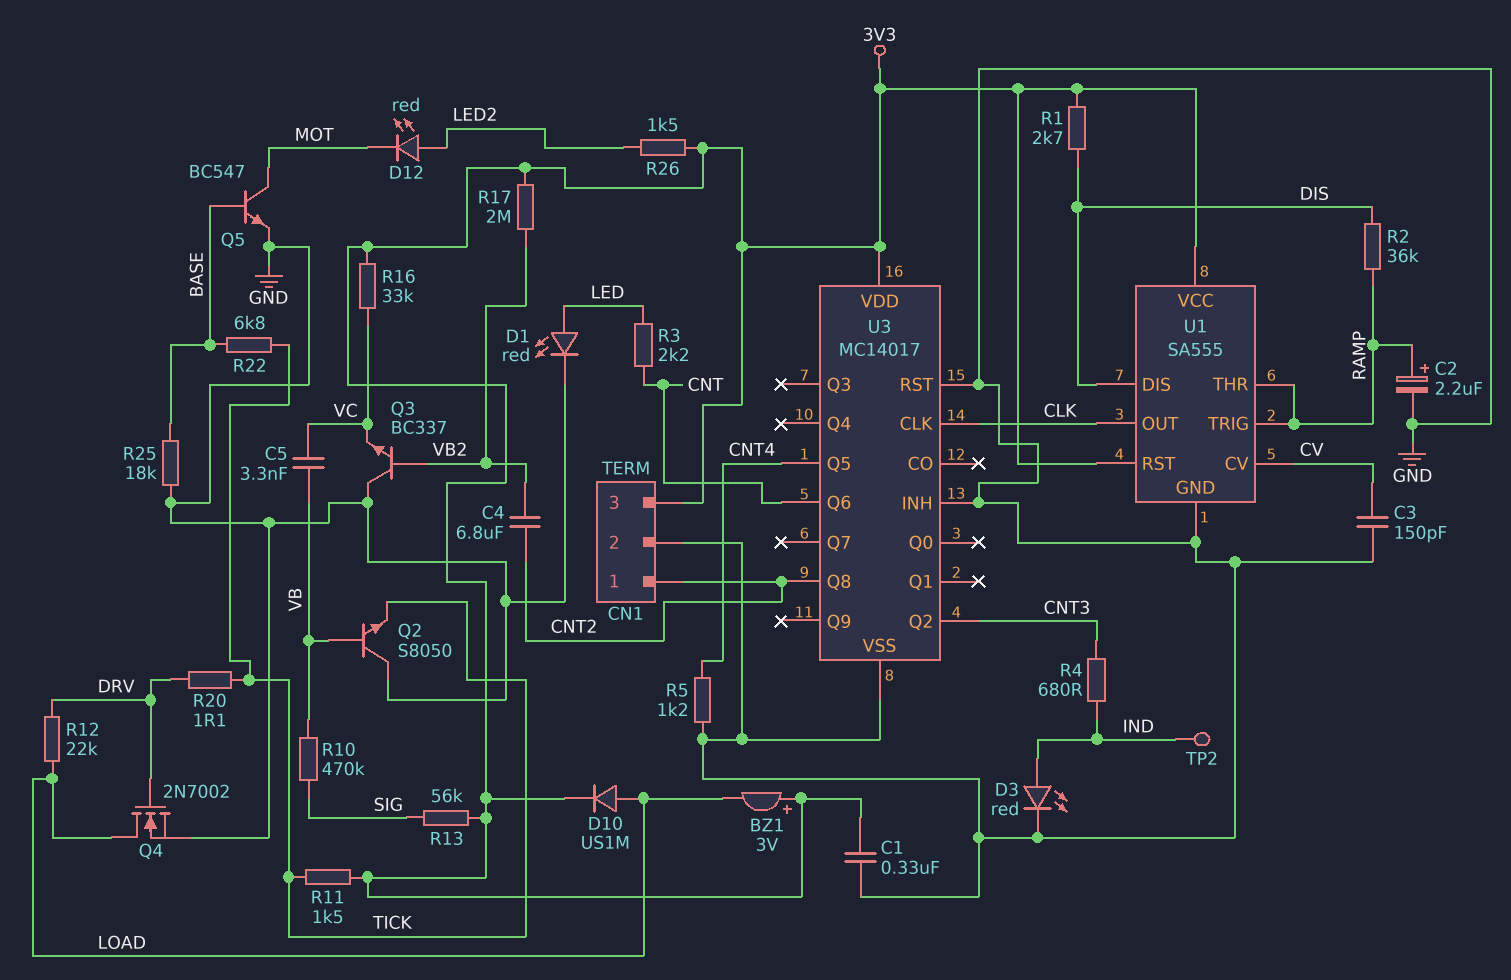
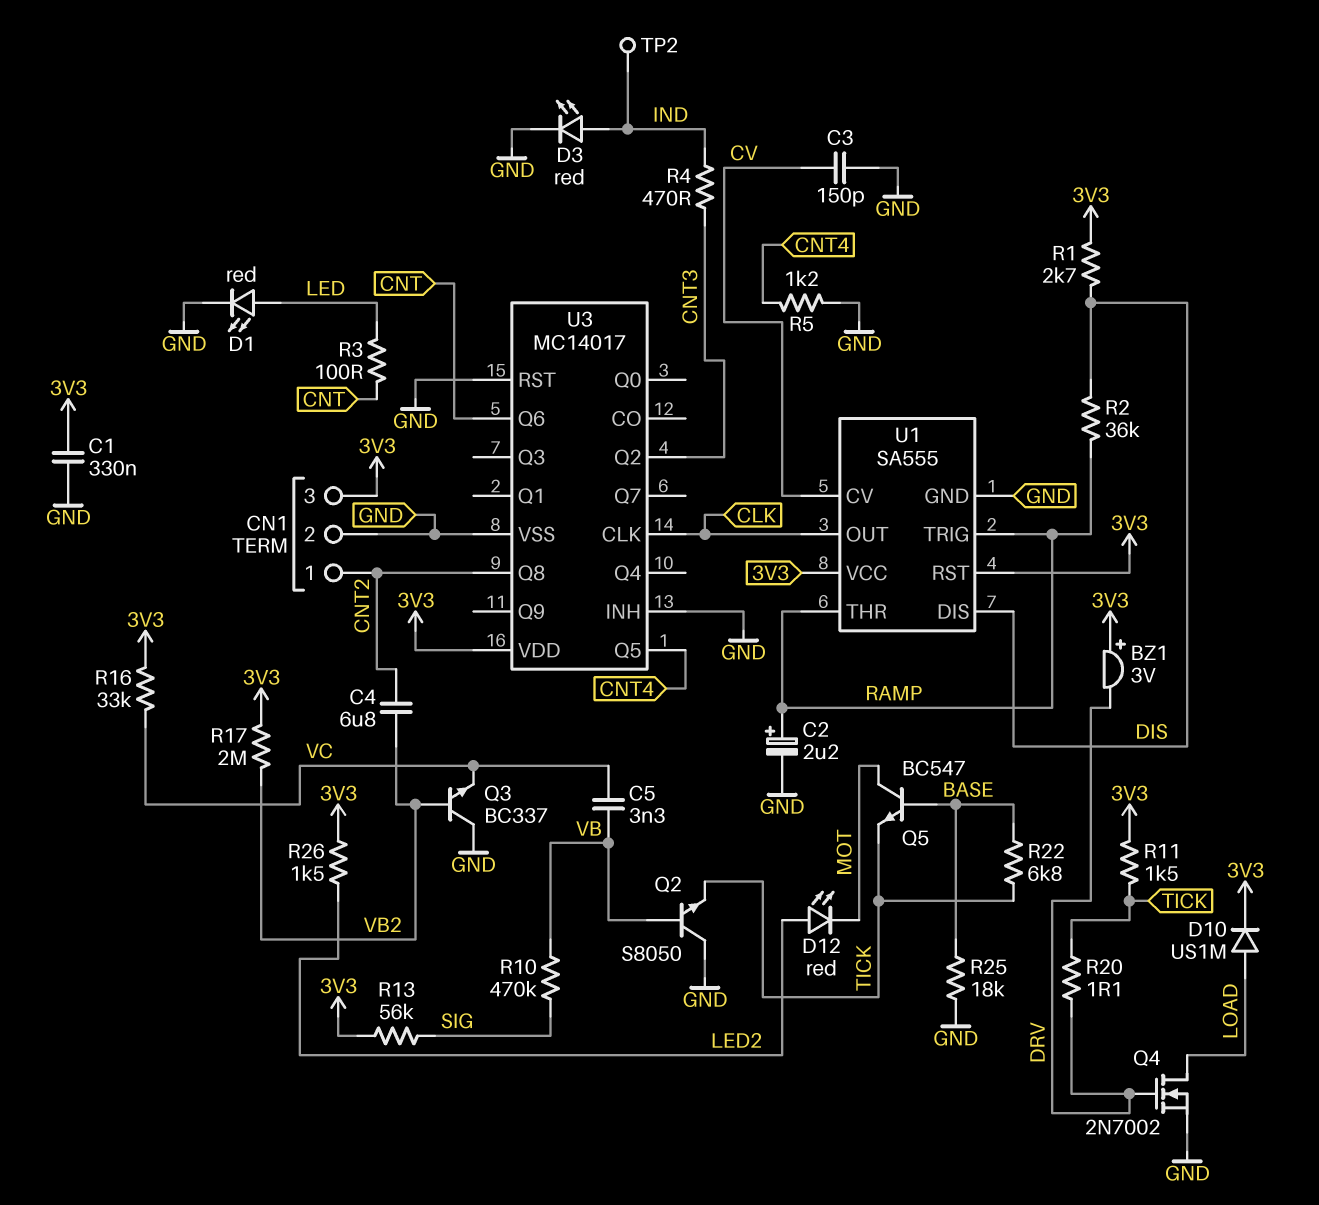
BZ1: buzzer 3V (plus 3V3, minus LOAD) -> buzzer 3V (plus 3V3, minus DRV)
Q5: NPN BC547 (B BASE, C MOT, E GND) -> NPN BC547 (B BASE, C MOT, E TICK)
R3: 2.2k (CNT, LED) -> 100 (CNT, LED)
R4: 680 (CNT3, IND) -> 470 (CNT3, IND)
R12: 22k (DRV, LOAD) -> none

